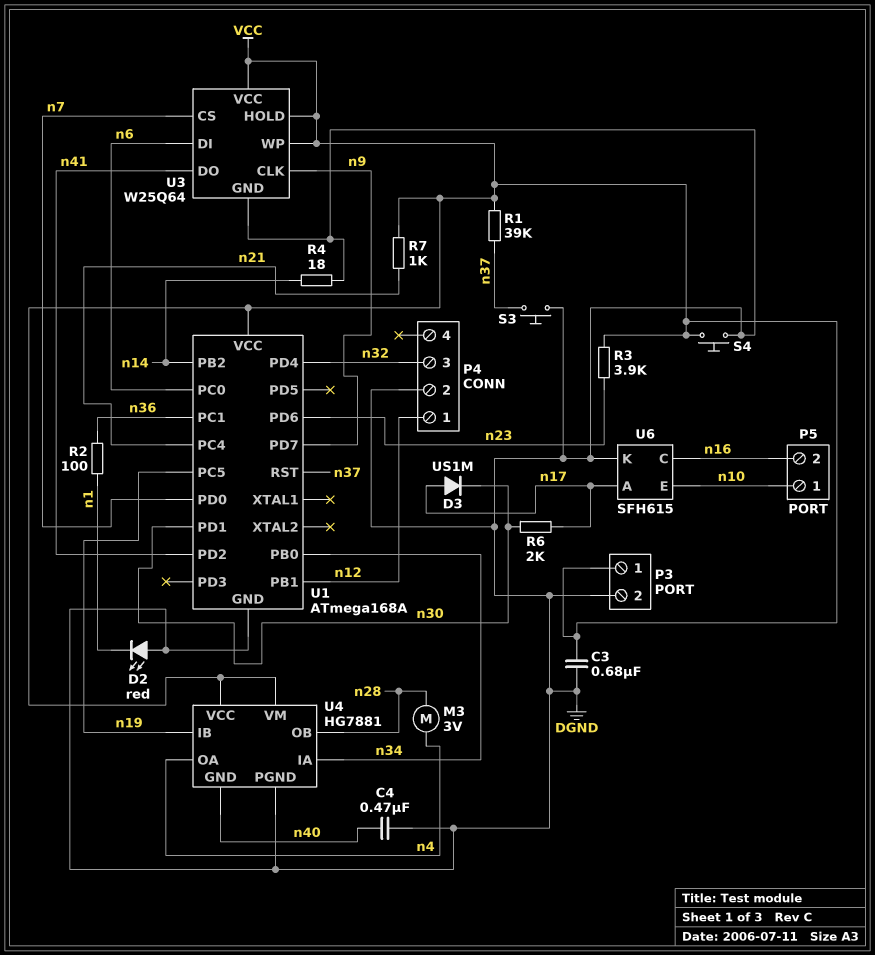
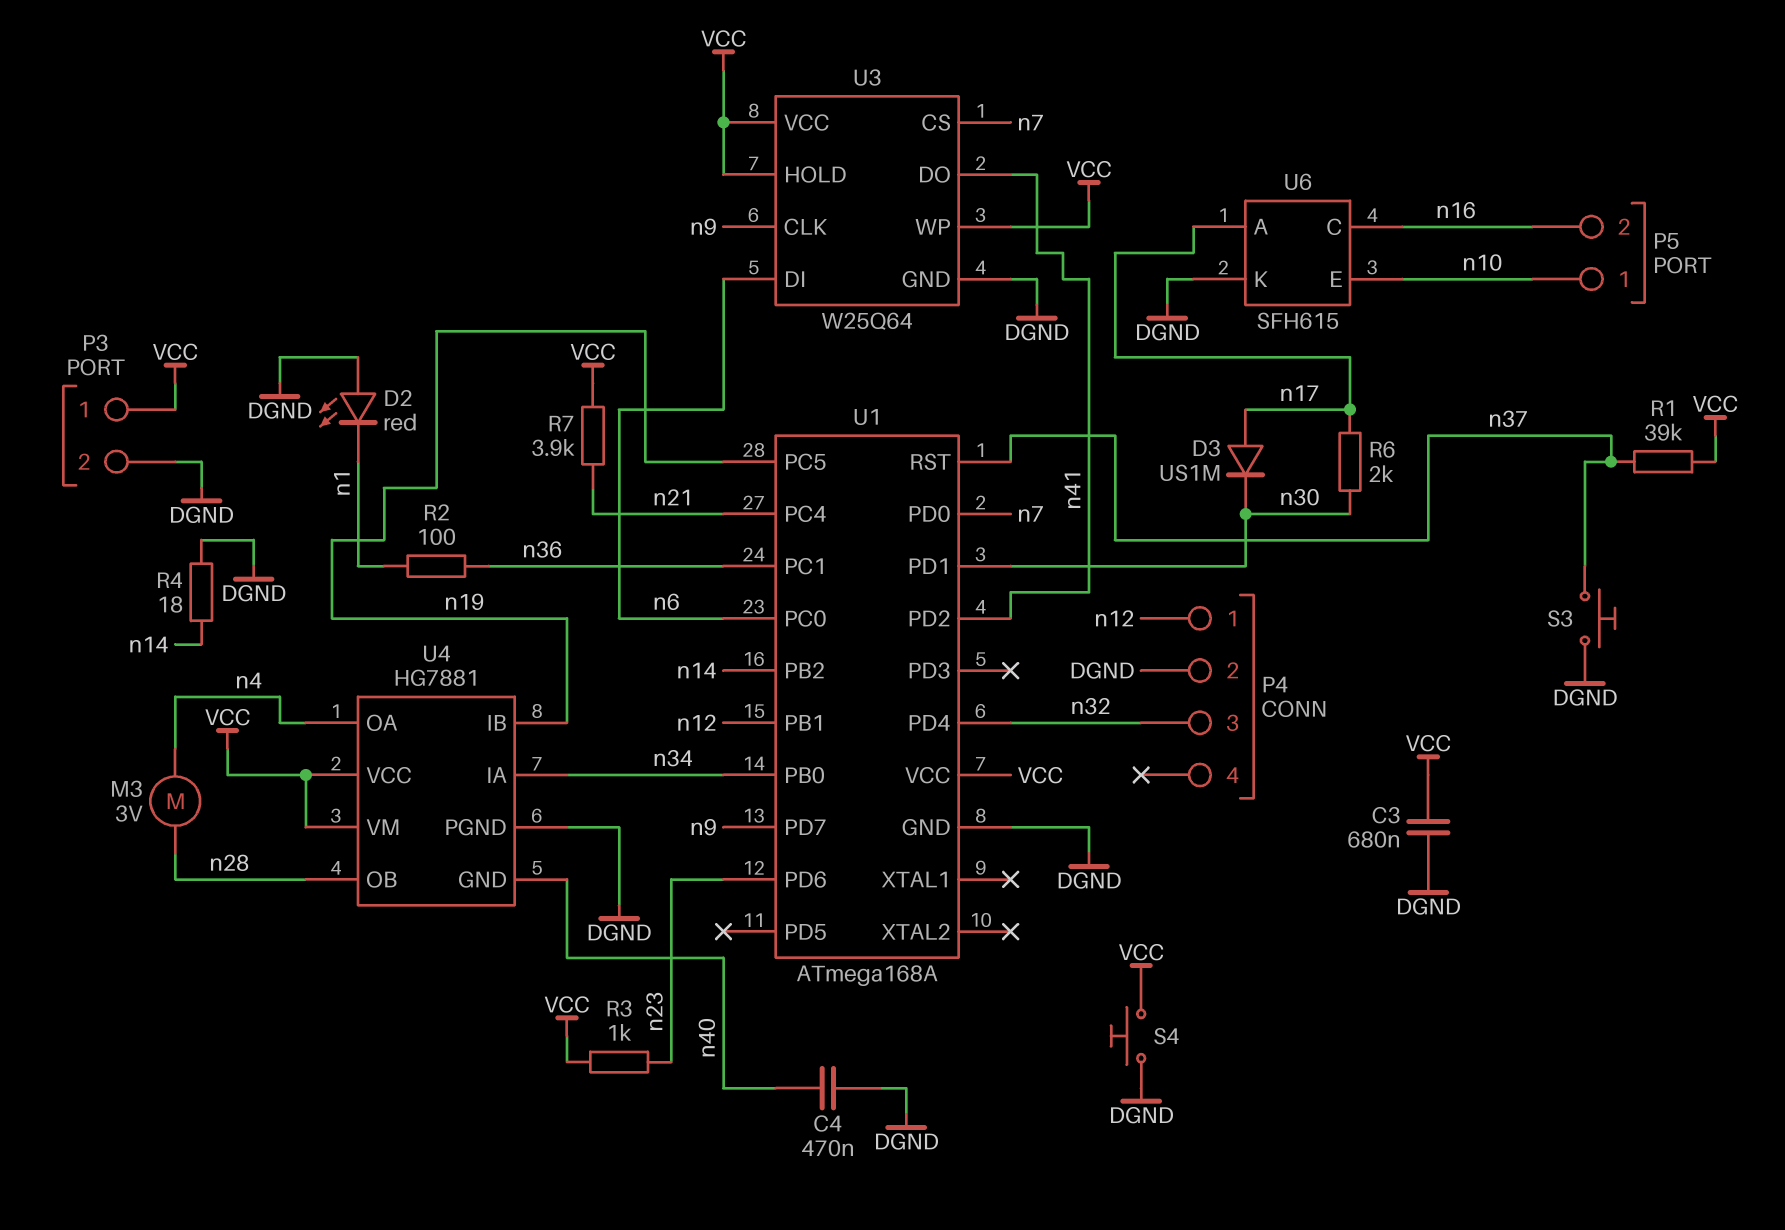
R3: 3.9k (VCC, n23) -> 1k (VCC, n23)
R7: 1k (VCC, n21) -> 3.9k (VCC, n21)

